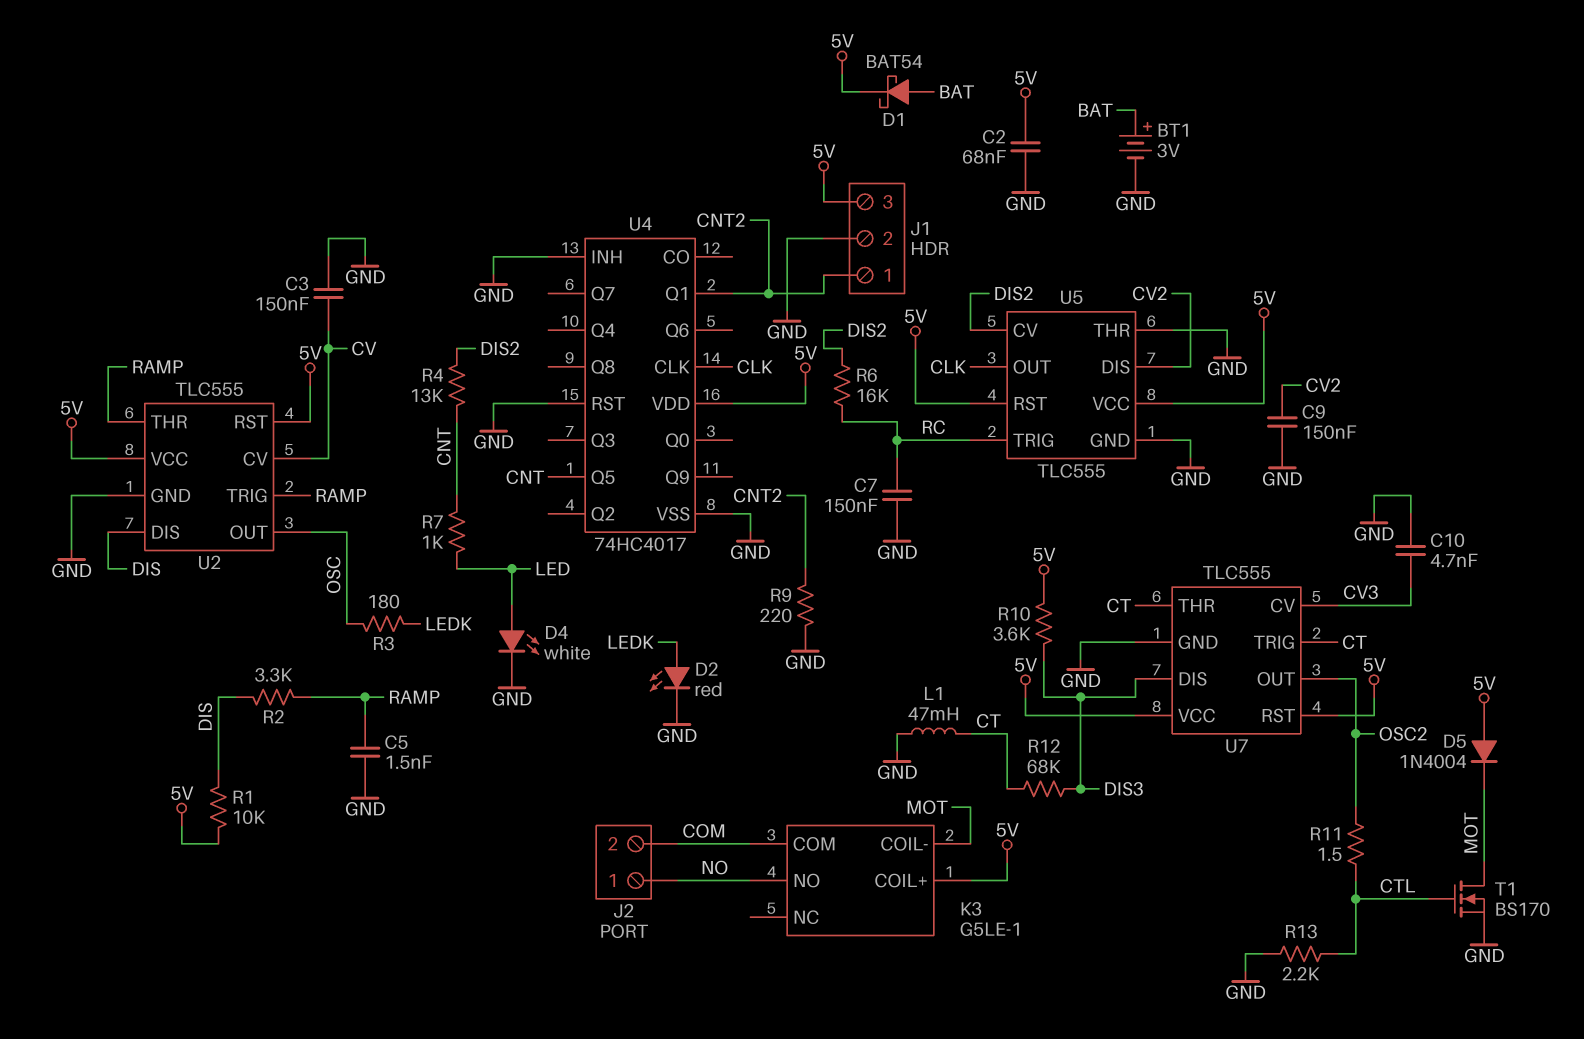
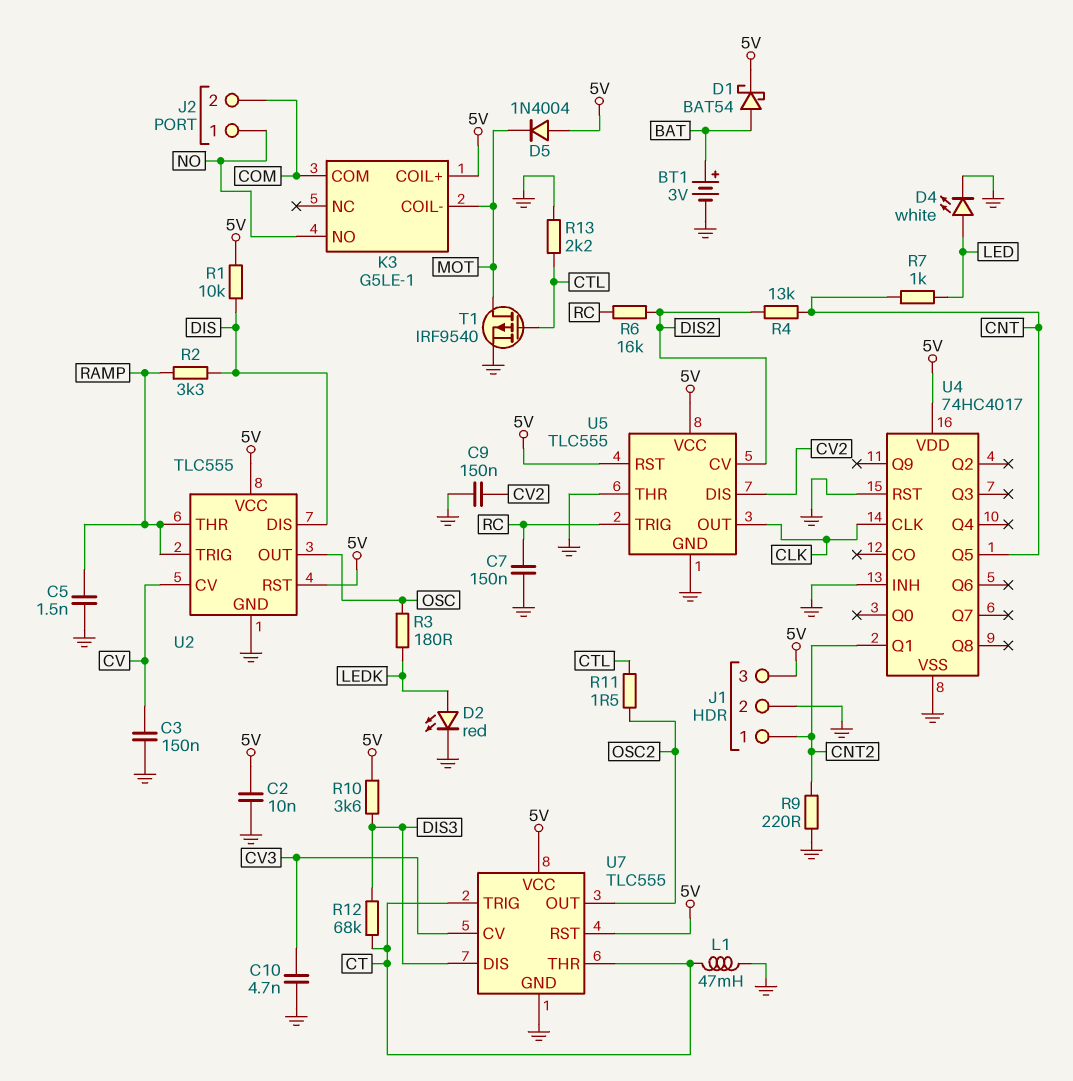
C2: 68nF (5V, GND) -> 10nF (5V, GND)
T1: NMOS BS170 (G CTL, D MOT, S GND) -> PMOS IRF9540 (G CTL, D MOT, S GND)

